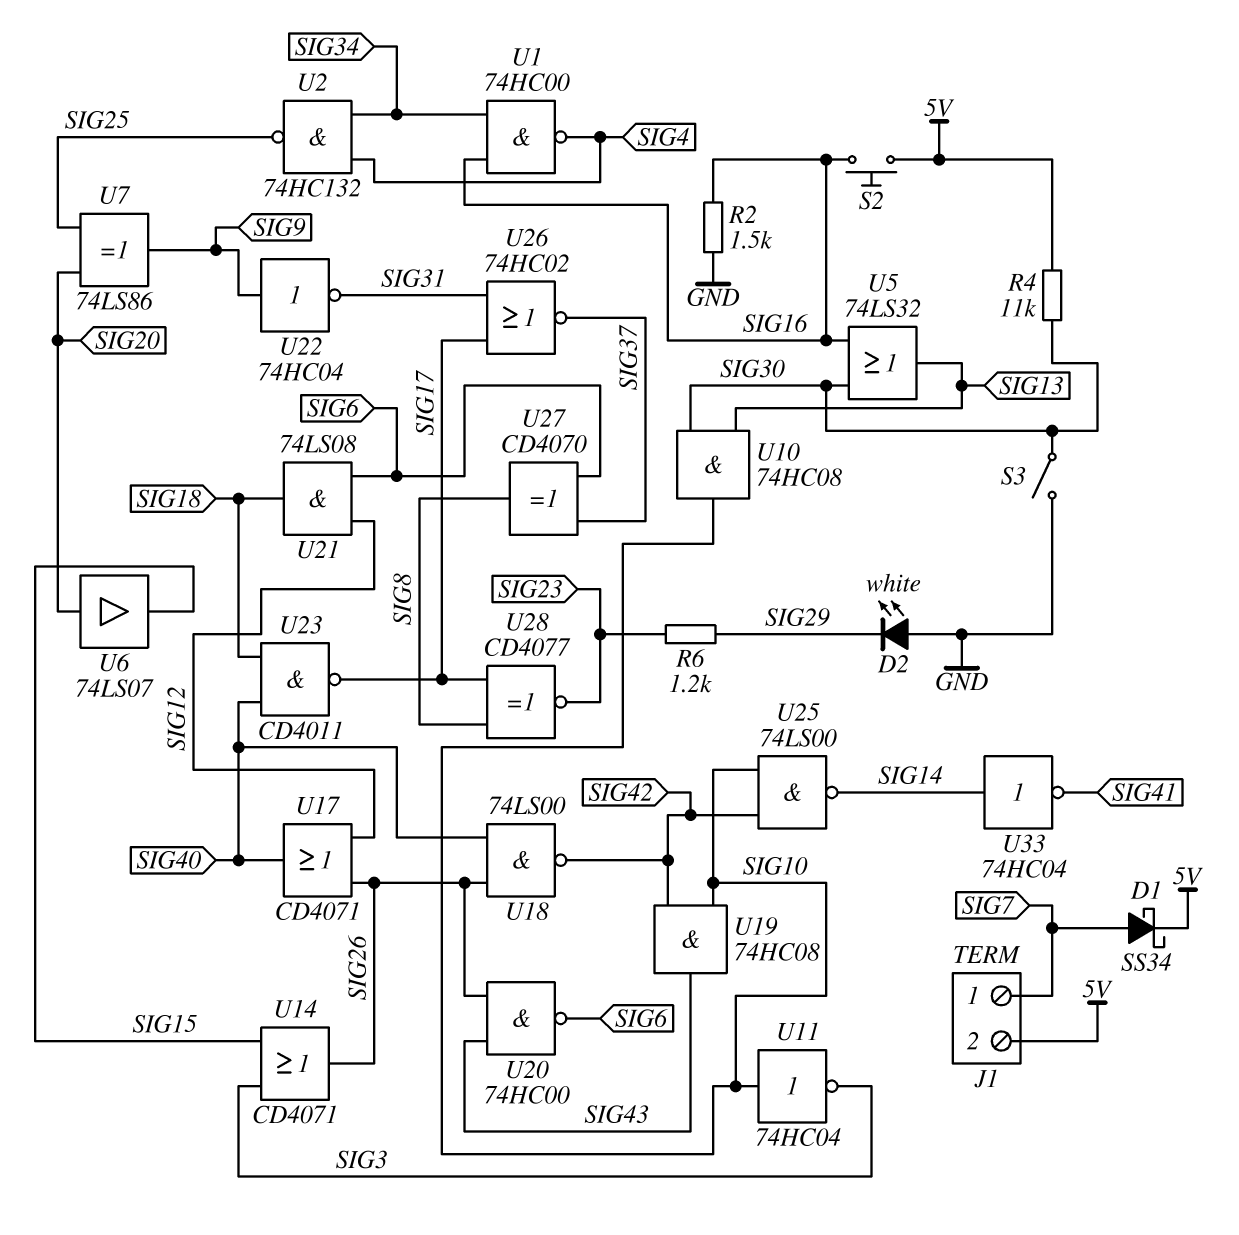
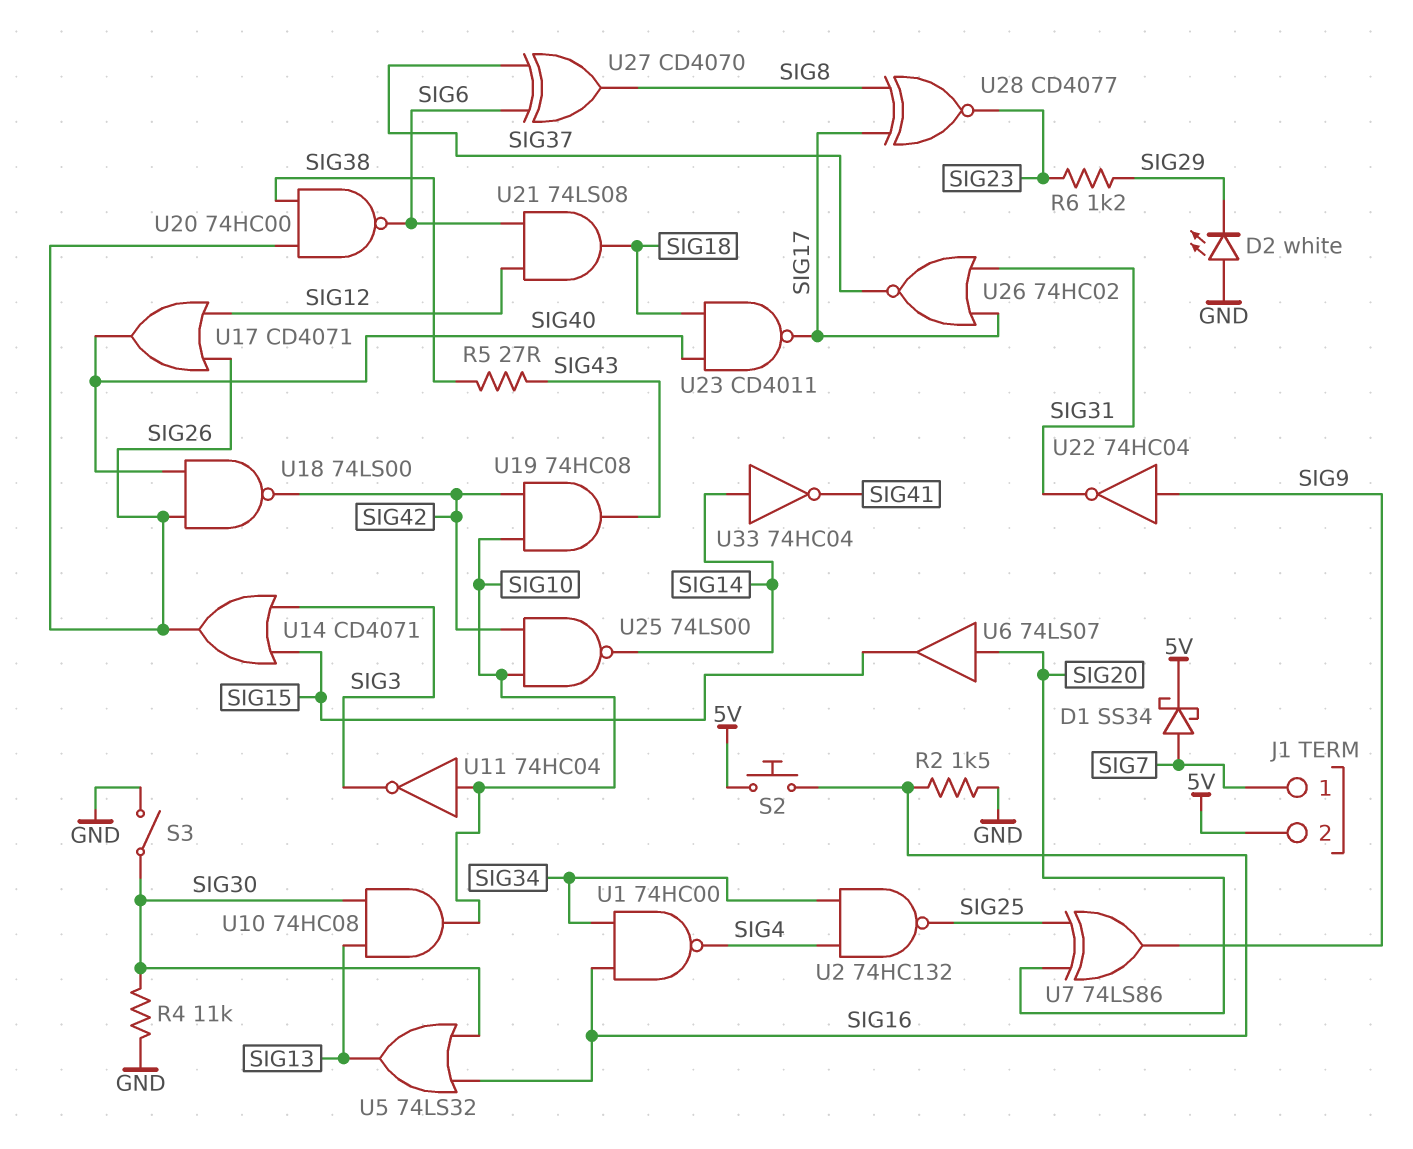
R4: 11k (5V, SIG30) -> 11k (GND, SIG30)
R5: none -> 27 (SIG38, SIG43)
U20: NAND 74HC00 (in SIG26, in SIG43, out SIG6) -> NAND 74HC00 (in SIG26, in SIG38, out SIG6)

